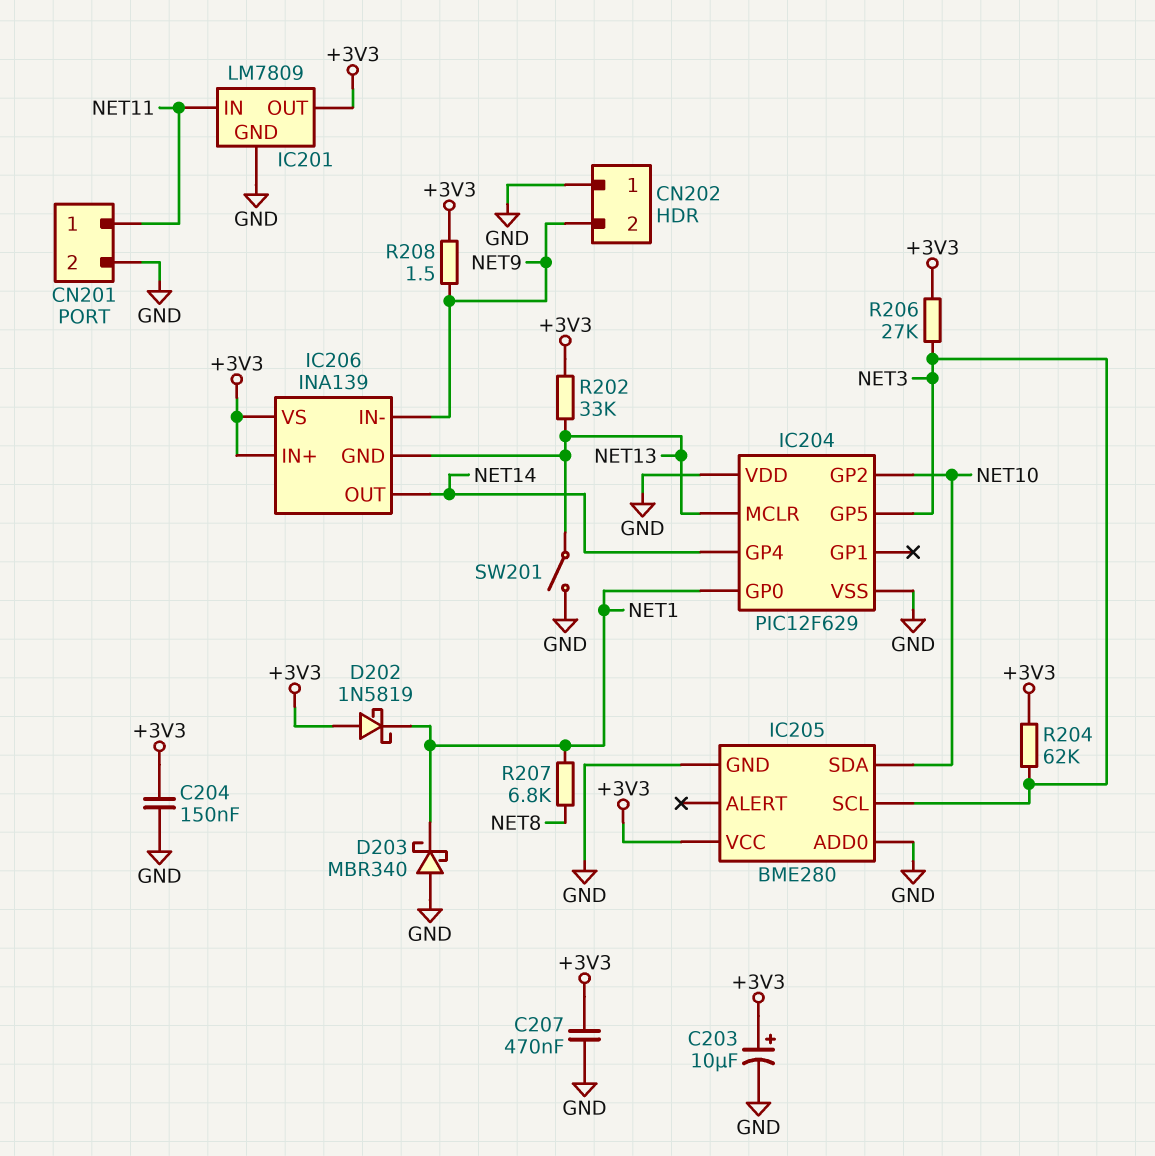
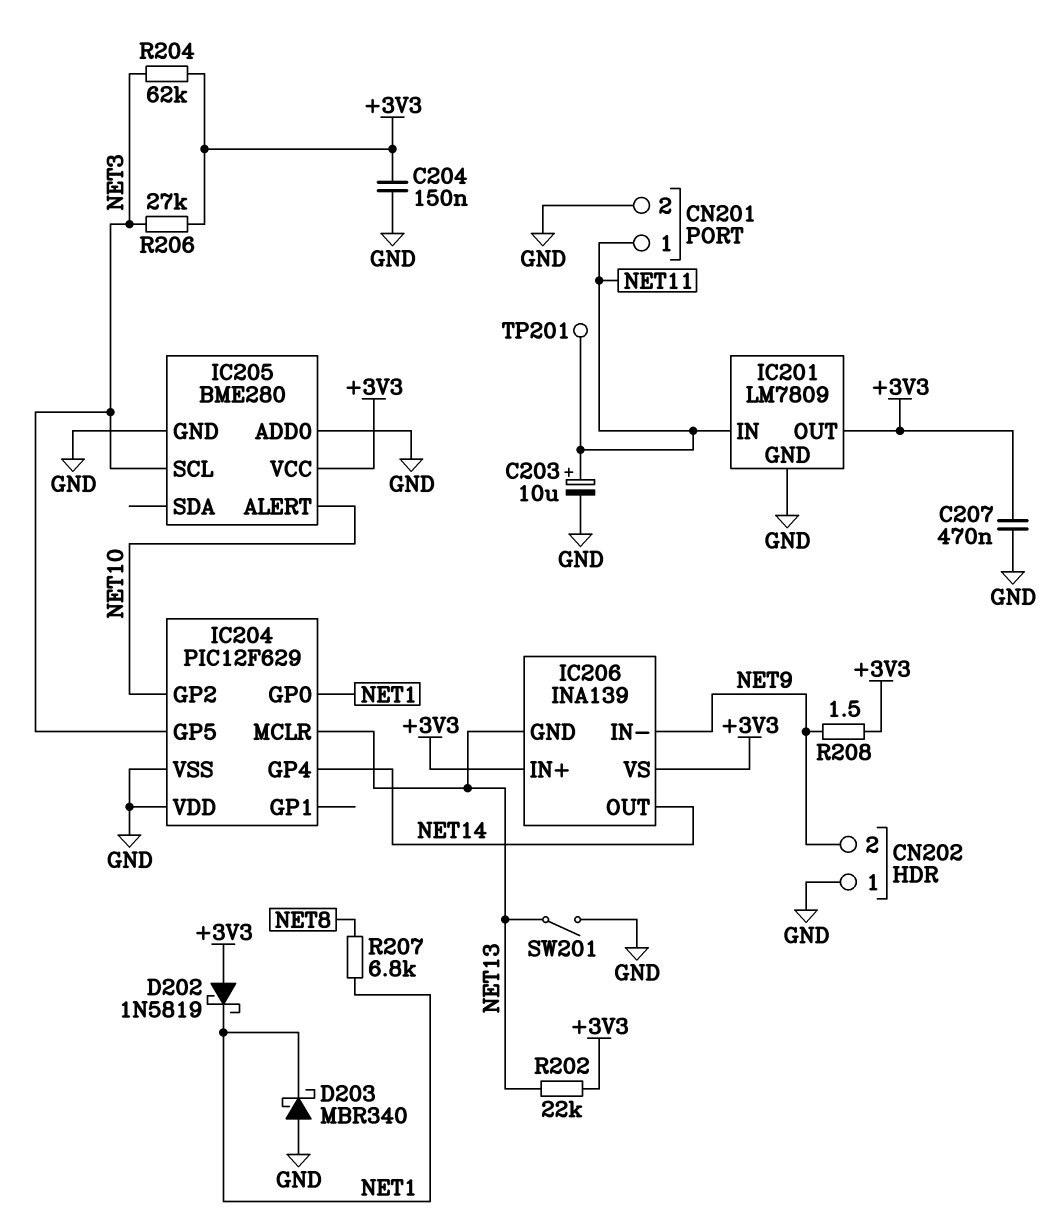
C203: 10uF (plus +3V3, minus GND) -> 10uF (plus NET11, minus GND)
IC205 pin ALERT: none -> NET10
IC205 pin SDA: NET10 -> none
R202: 33k (+3V3, NET13) -> 22k (+3V3, NET13)
TP201: none -> test point (NET11)

